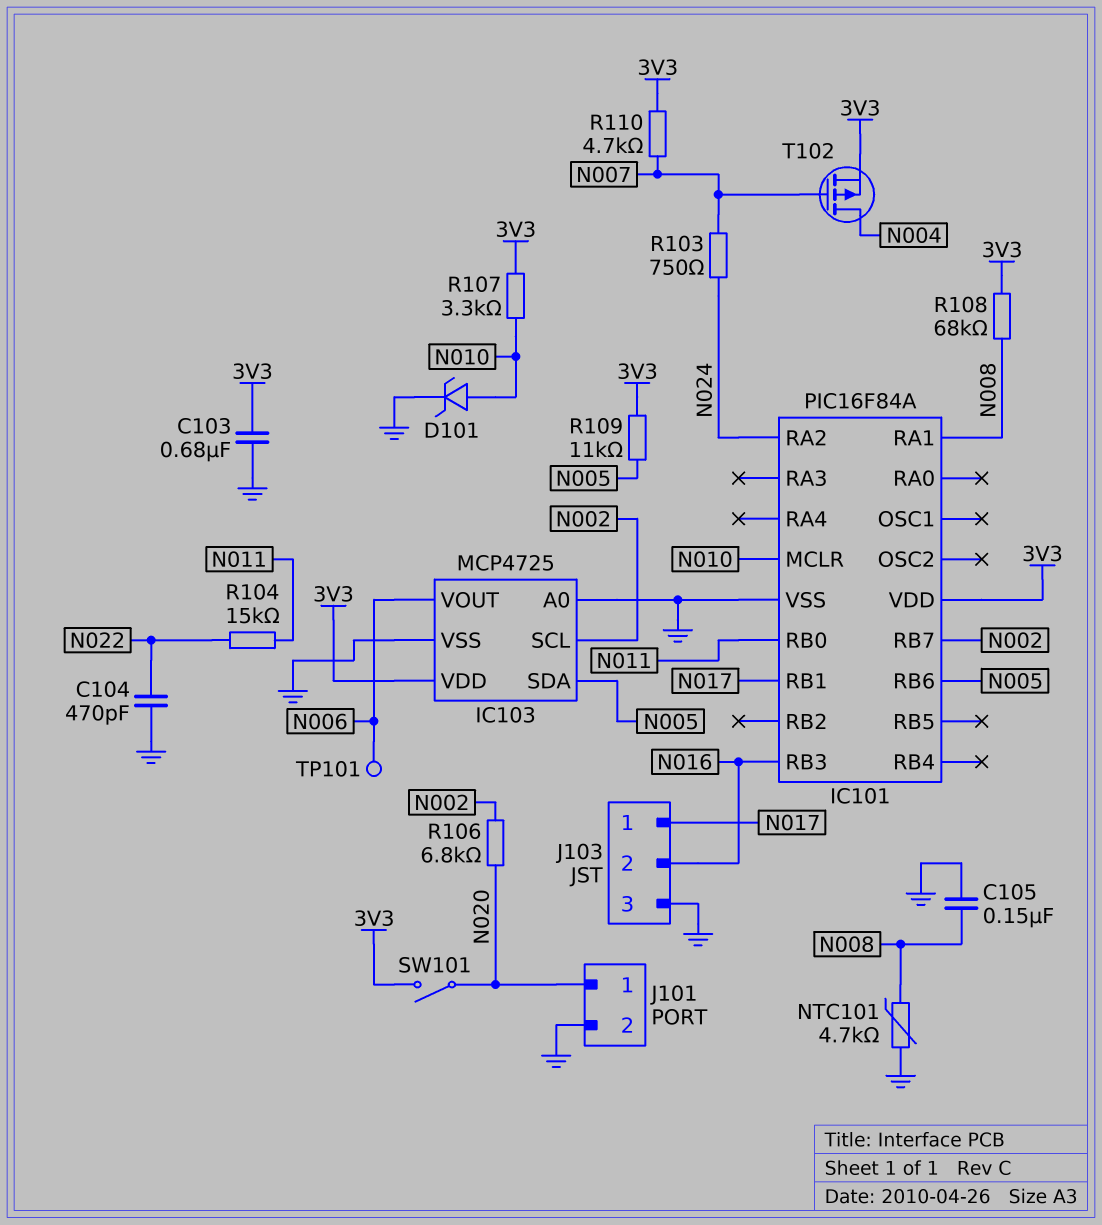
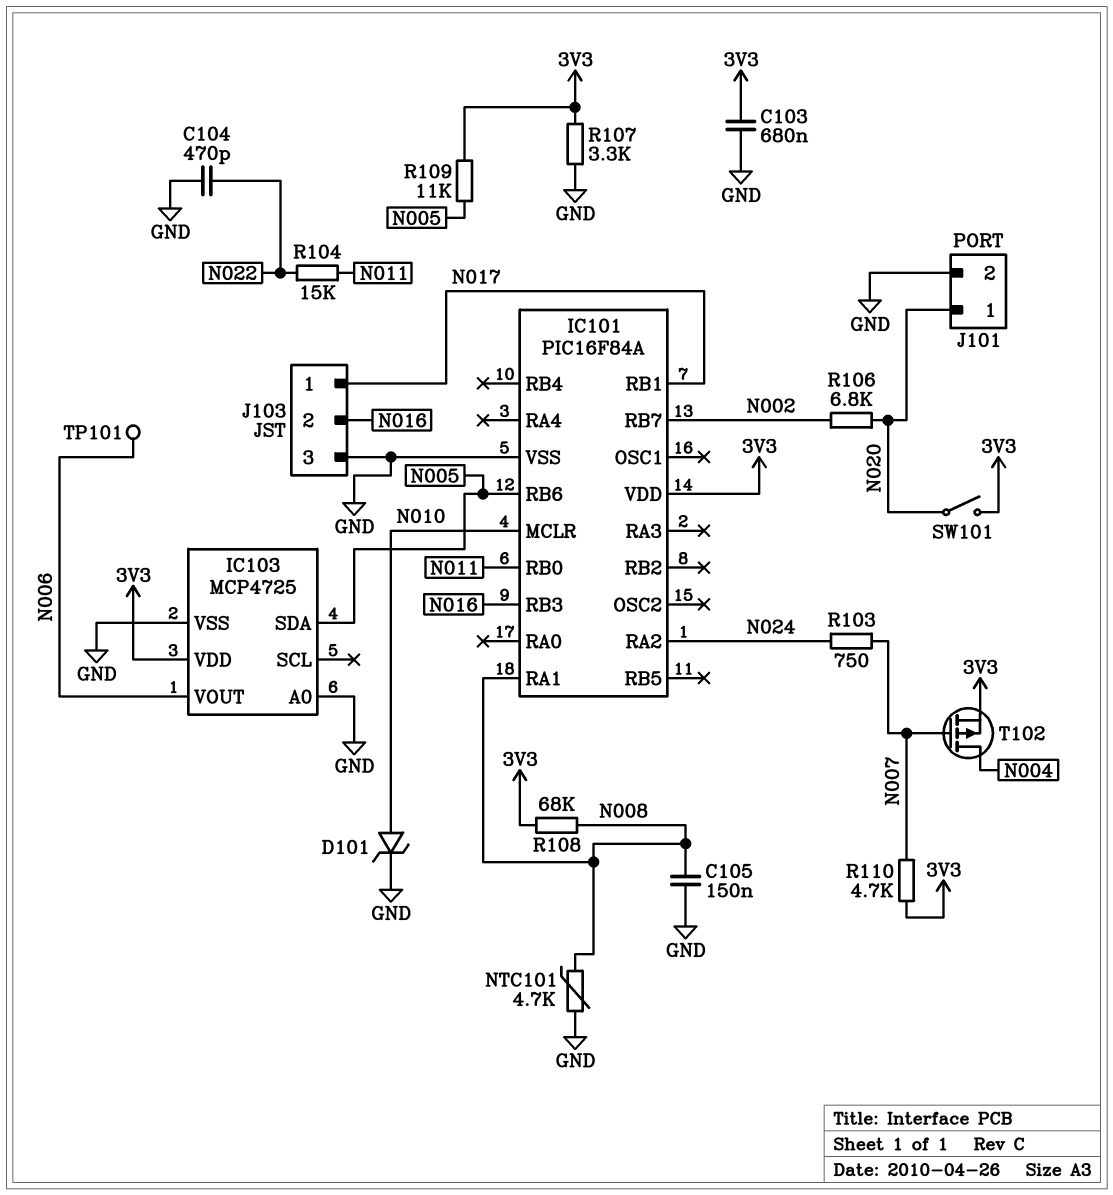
IC103 pin SCL: N002 -> none
R107: 3.3k (3V3, N010) -> 3.3k (3V3, GND)

